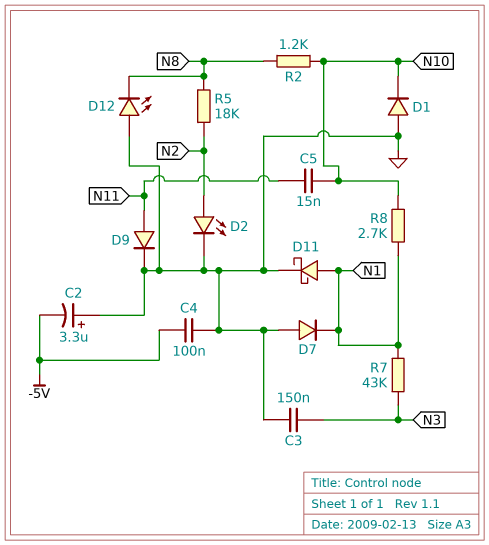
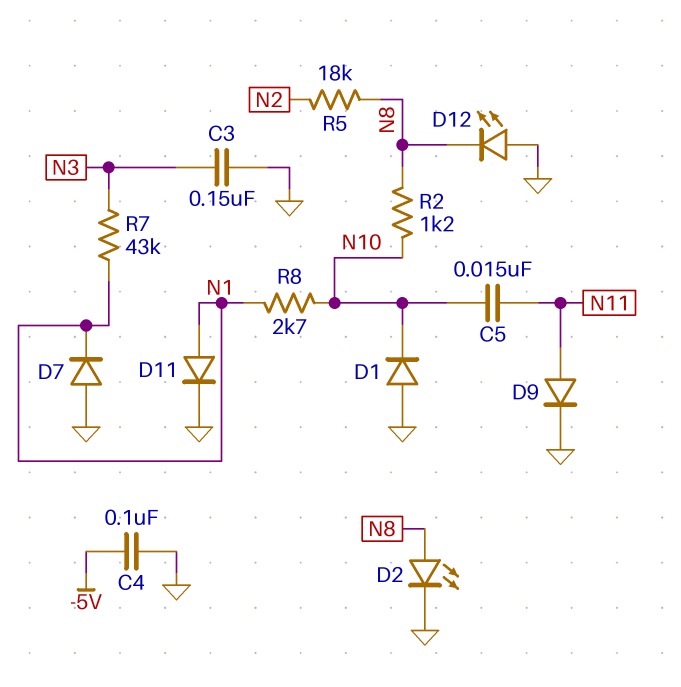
C2: 3.3uF (plus GND, minus -5V) -> none
D2: LED (A N2, K GND) -> LED (A N8, K GND)
D11: schottky (A N1, K GND) -> diode (A N1, K GND)

